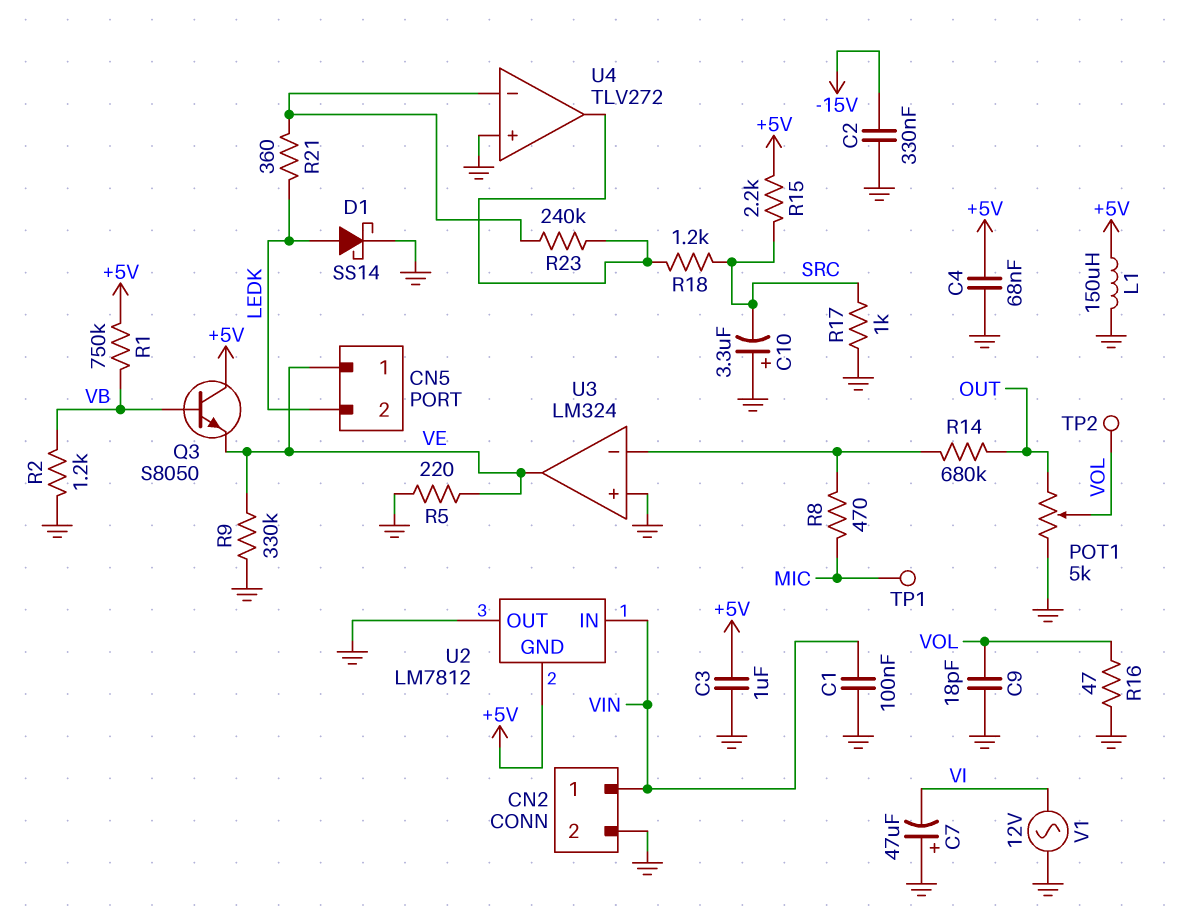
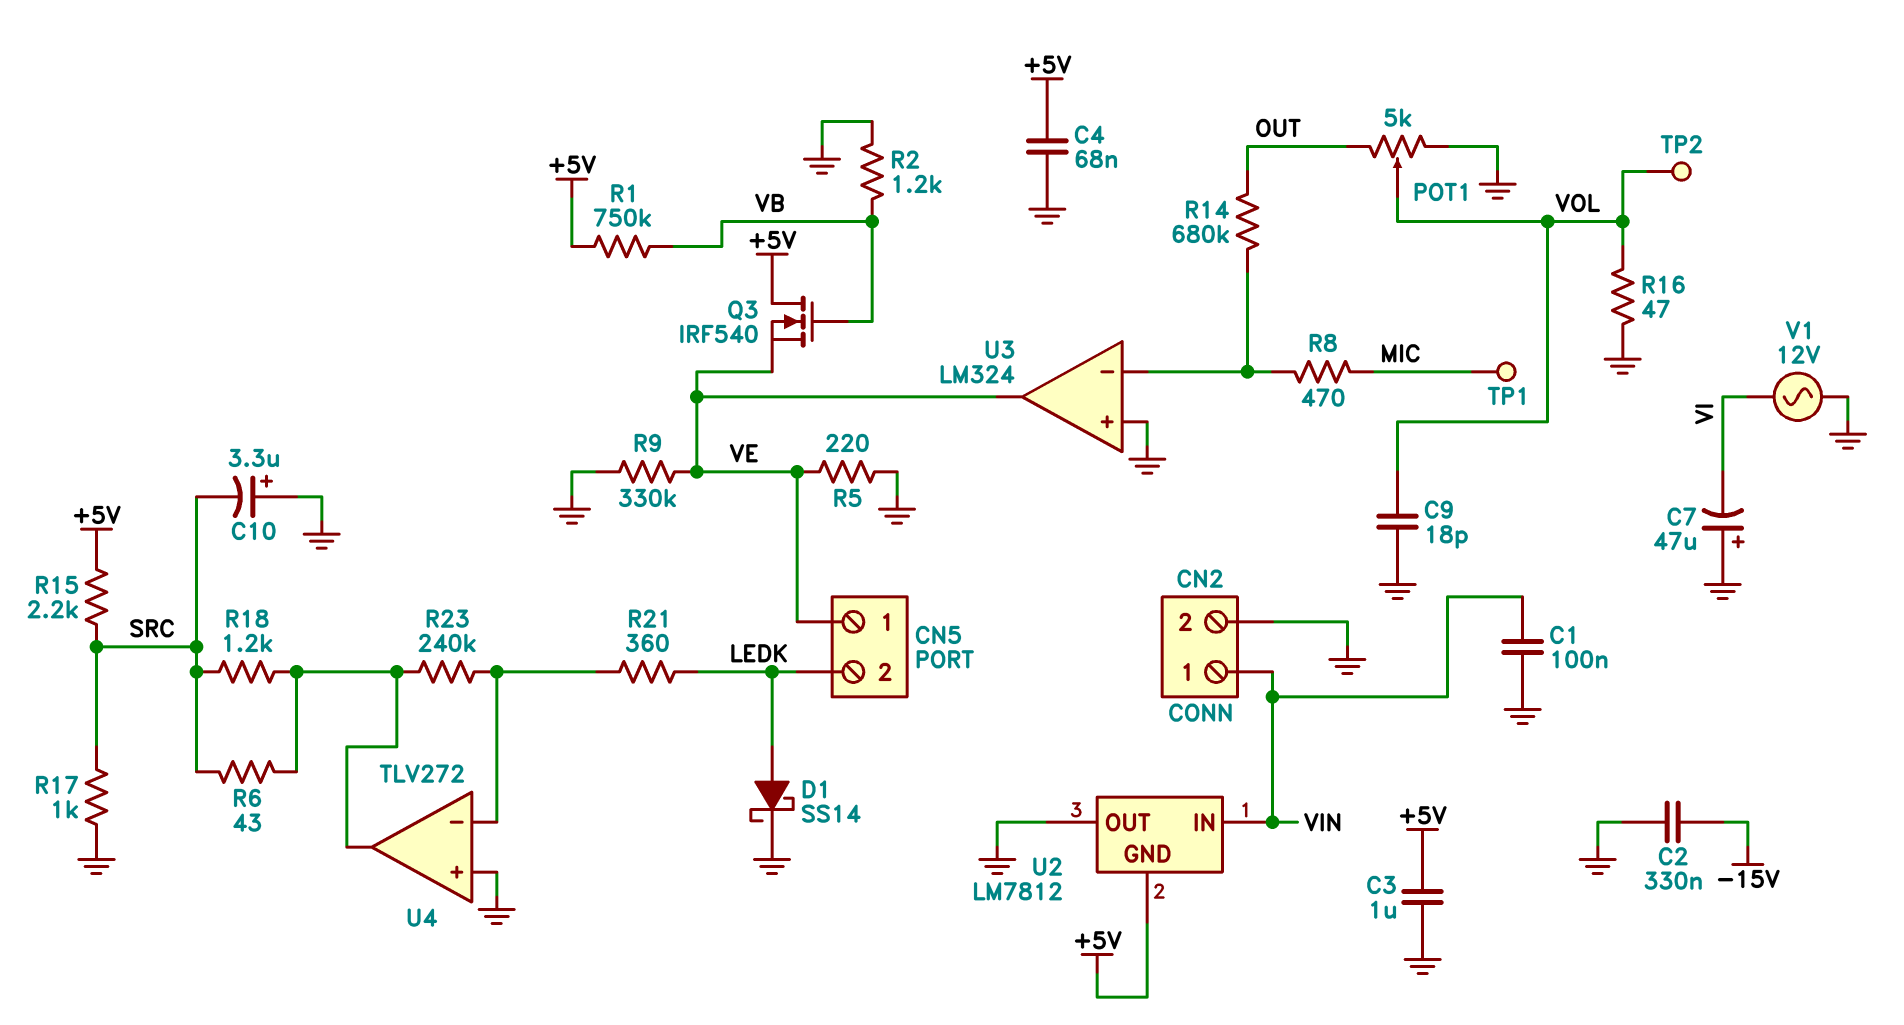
L1: 150uH (+5V, GND) -> none
Q3: NPN S8050 (B VB, C +5V, E VE) -> NMOS IRF540 (G VB, D +5V, S VE)
R6: none -> 43 (SRC, U4/out)

